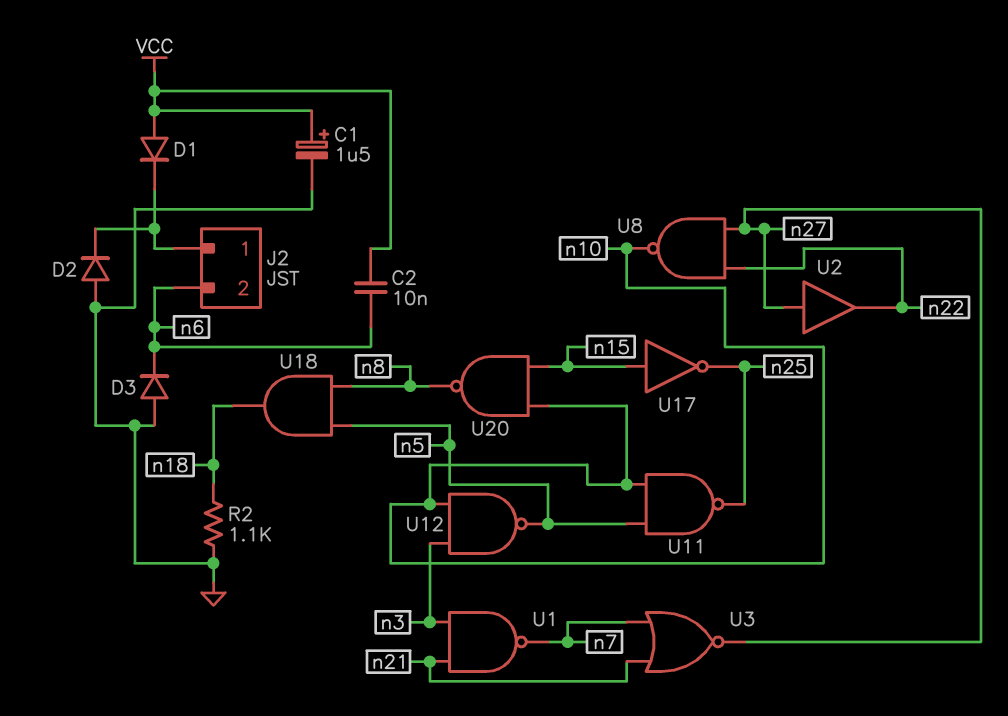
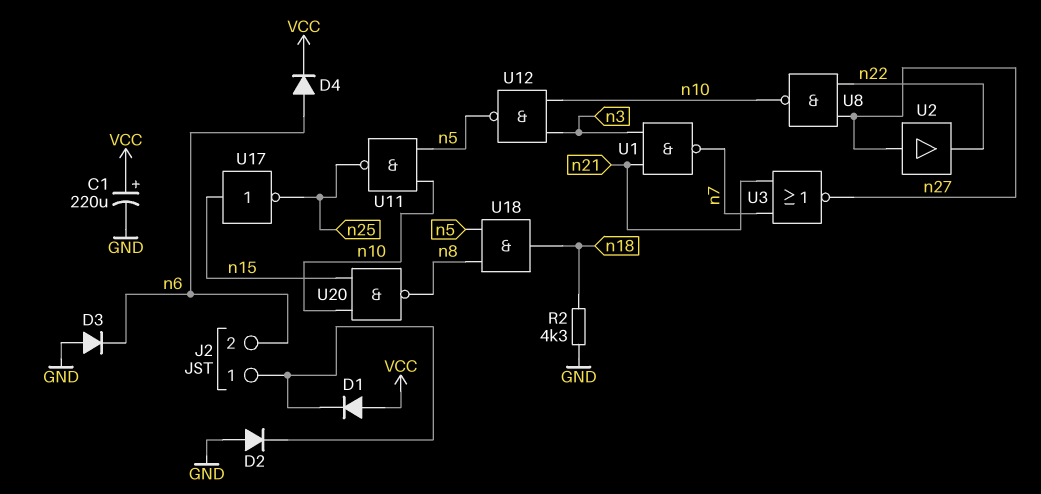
C1: 1.5uF (plus VCC, minus GND) -> 220uF (plus VCC, minus GND)
C2: 10nF (VCC, n6) -> none
D4: none -> diode (A n6, K VCC)
R2: 1.1k (GND, n18) -> 4.3k (GND, n18)

